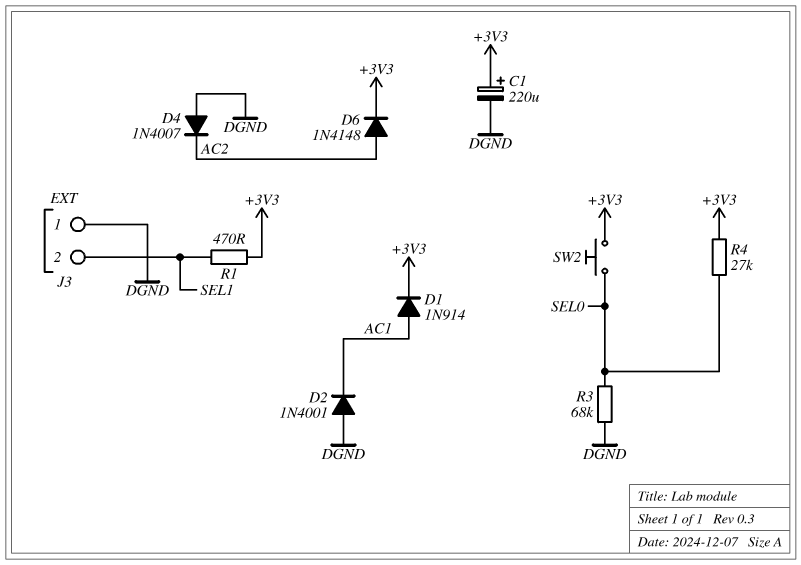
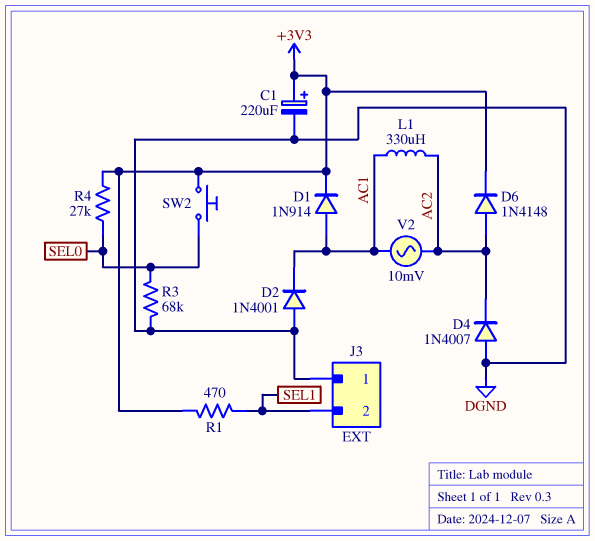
L1: none -> 330uH (AC1, AC2)
V2: none -> AC 10mV (AC1, AC2)

